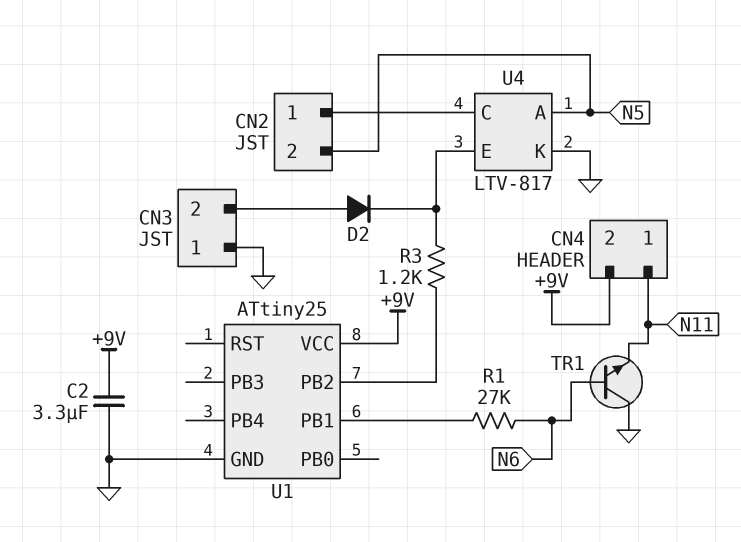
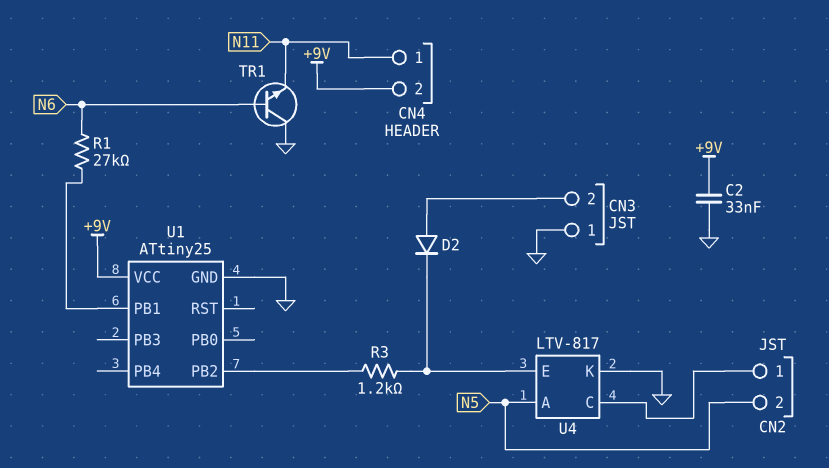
C2: 3.3uF (+9V, GND) -> 33nF (+9V, GND)

